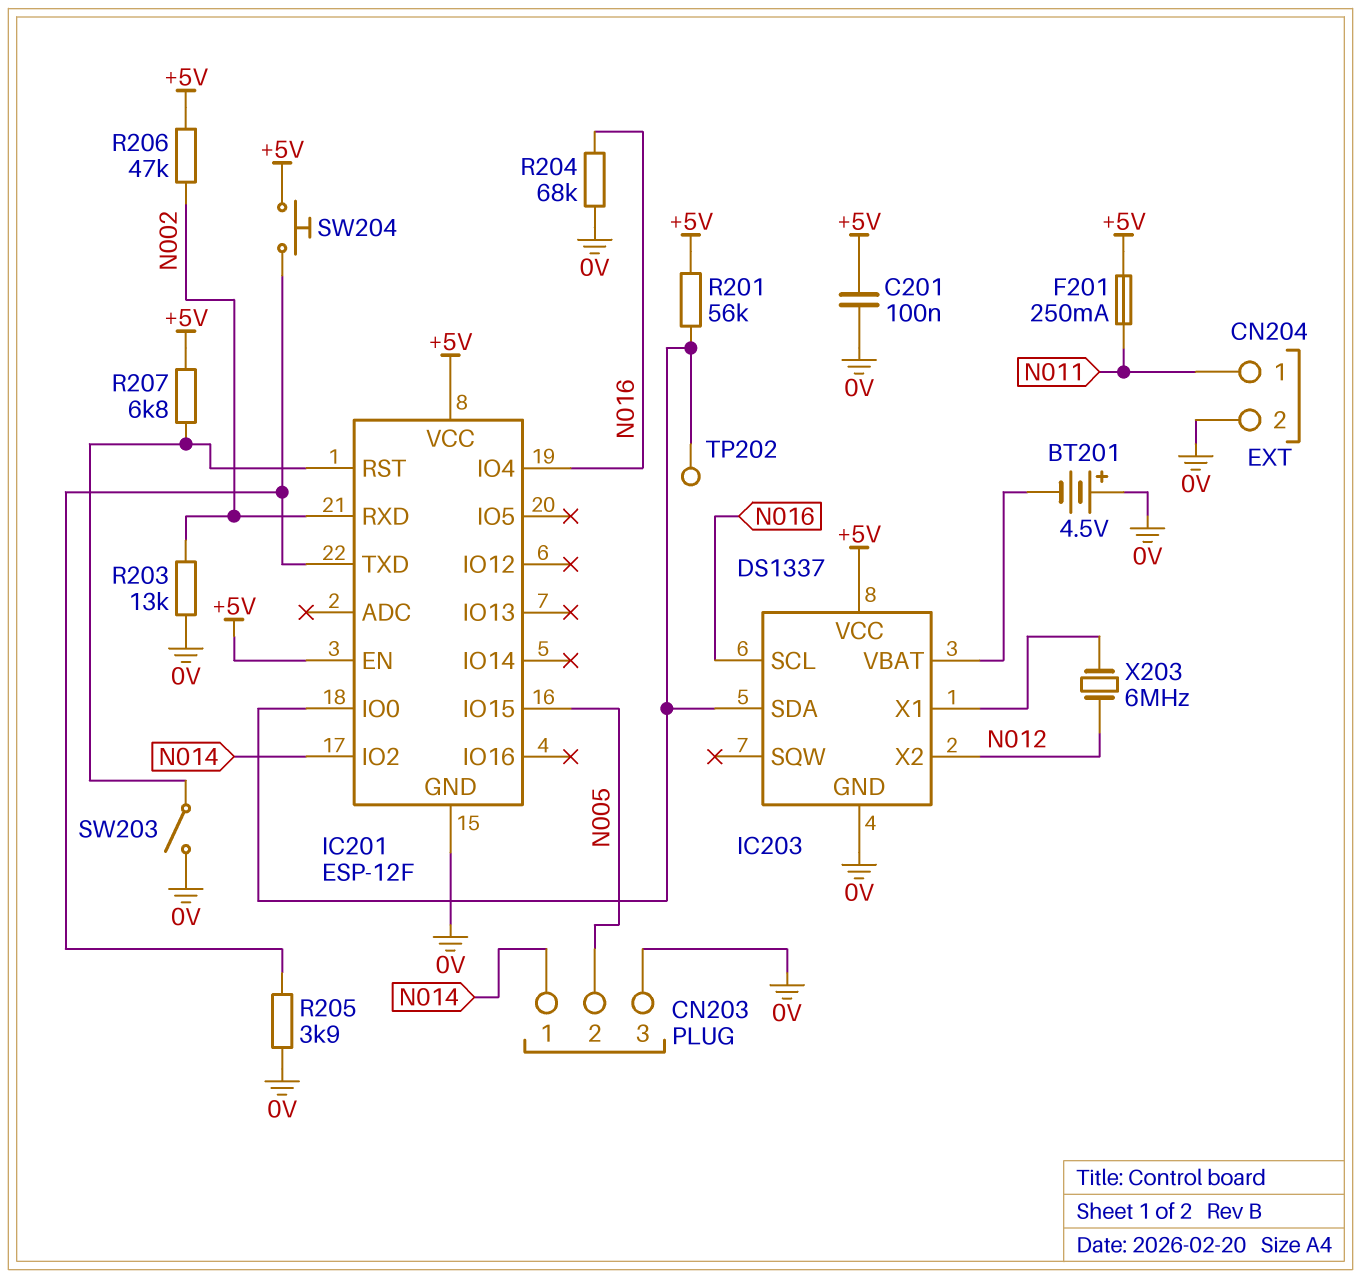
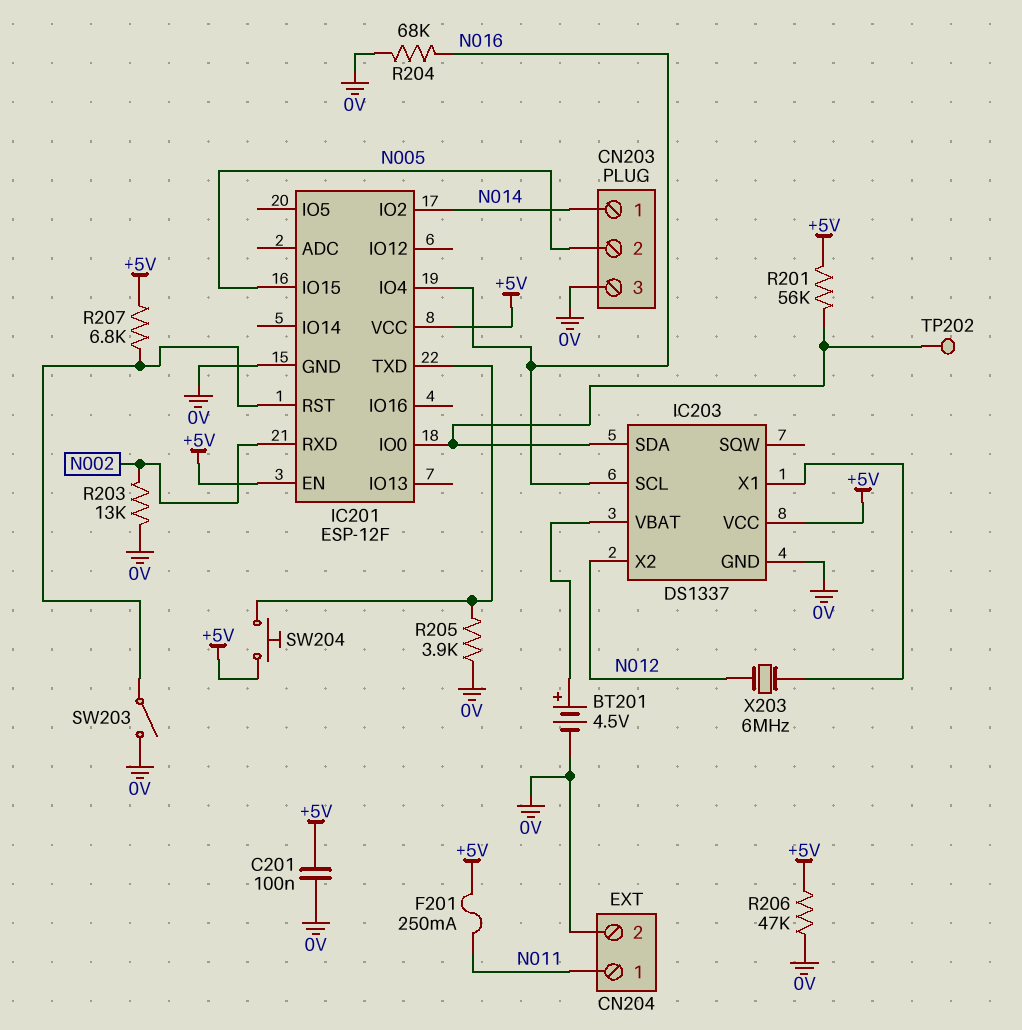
BT201: 4.5V (plus 0V, minus IC203/VBAT) -> 4.5V (plus IC203/VBAT, minus 0V)
R206: 47k (+5V, N002) -> 47k (+5V, 0V)

